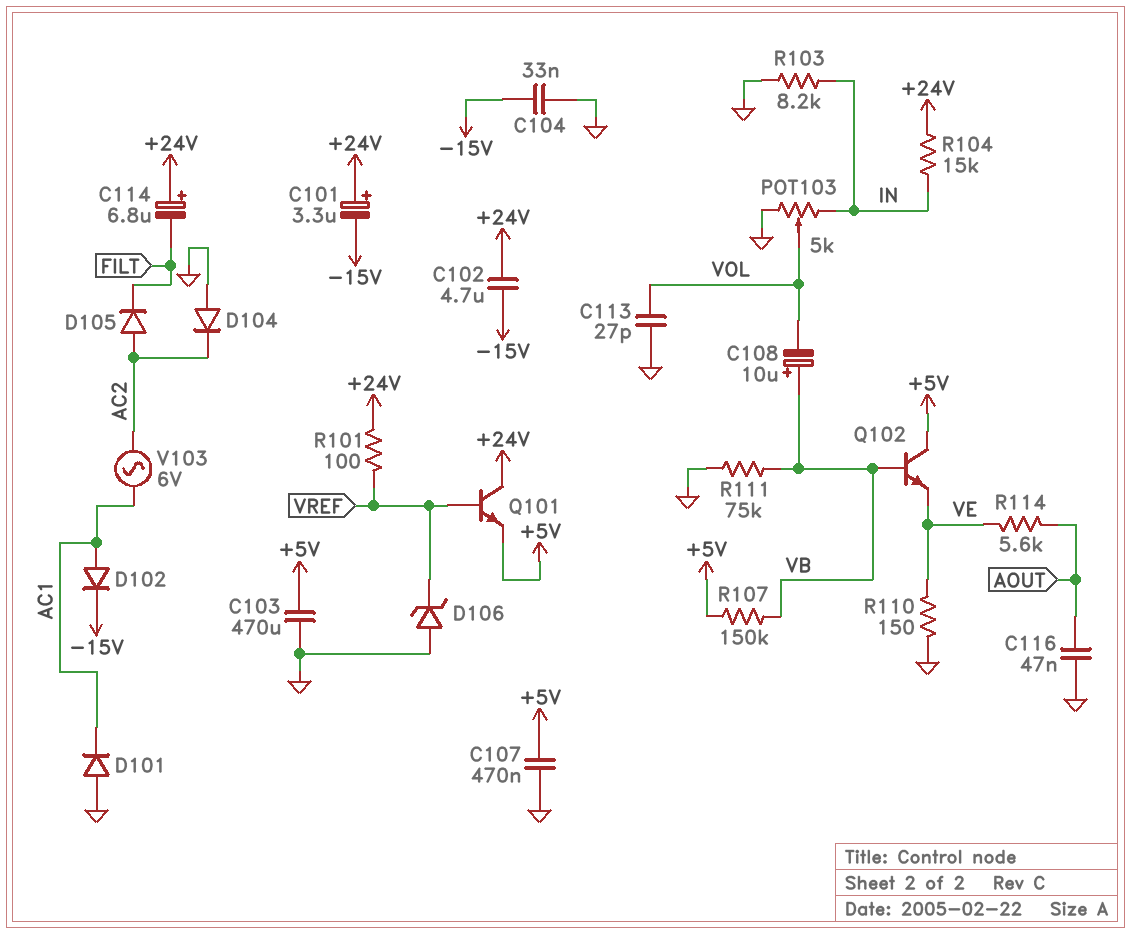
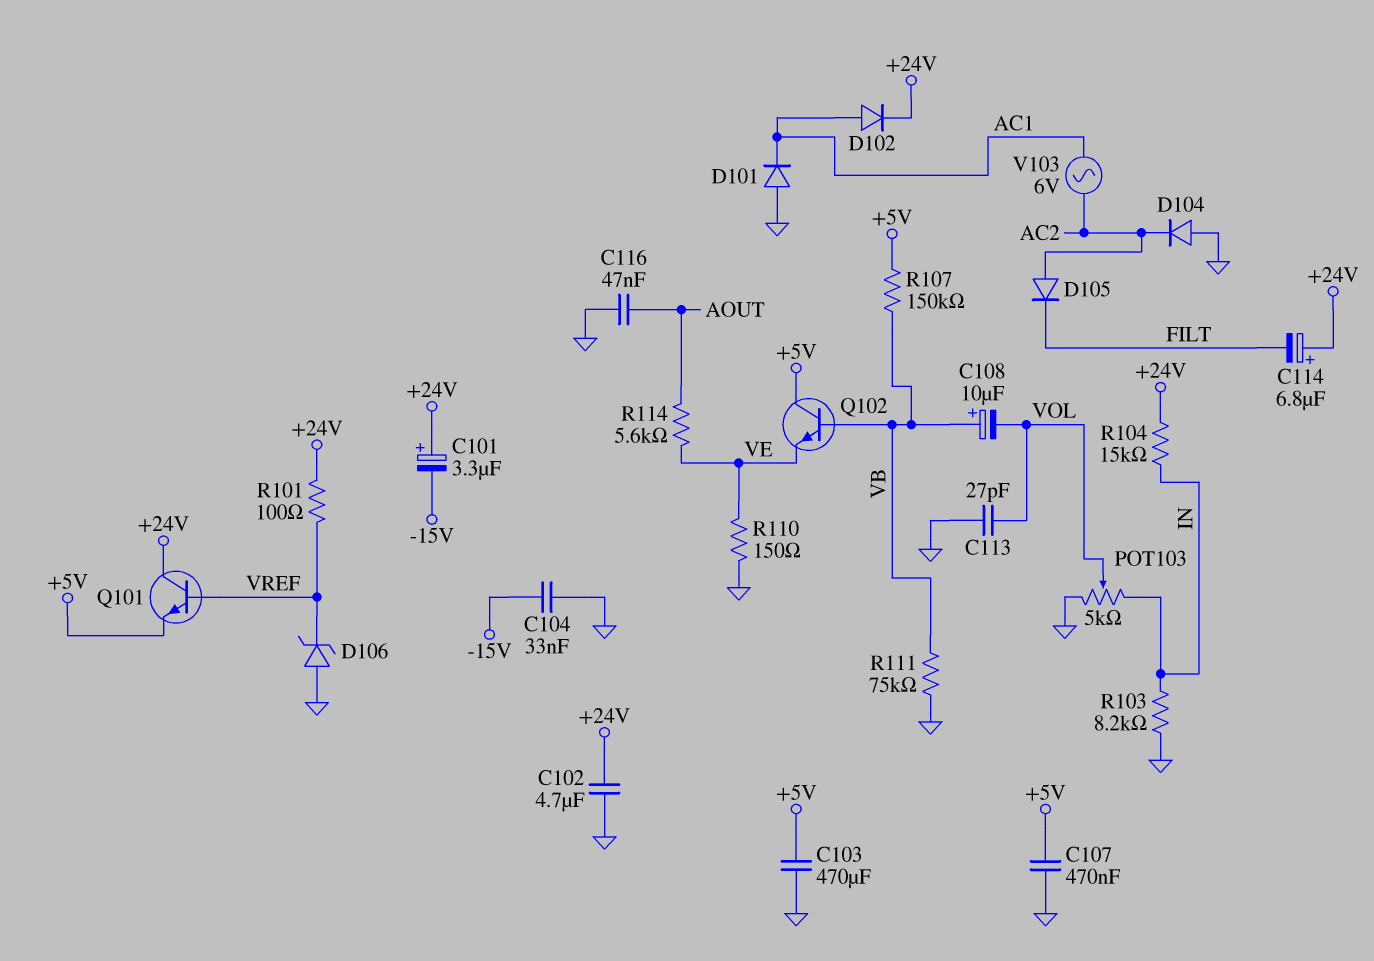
C102: 4.7uF (+24V, -15V) -> 4.7uF (+24V, GND)
D102: diode (A AC1, K -15V) -> diode (A AC1, K +24V)

